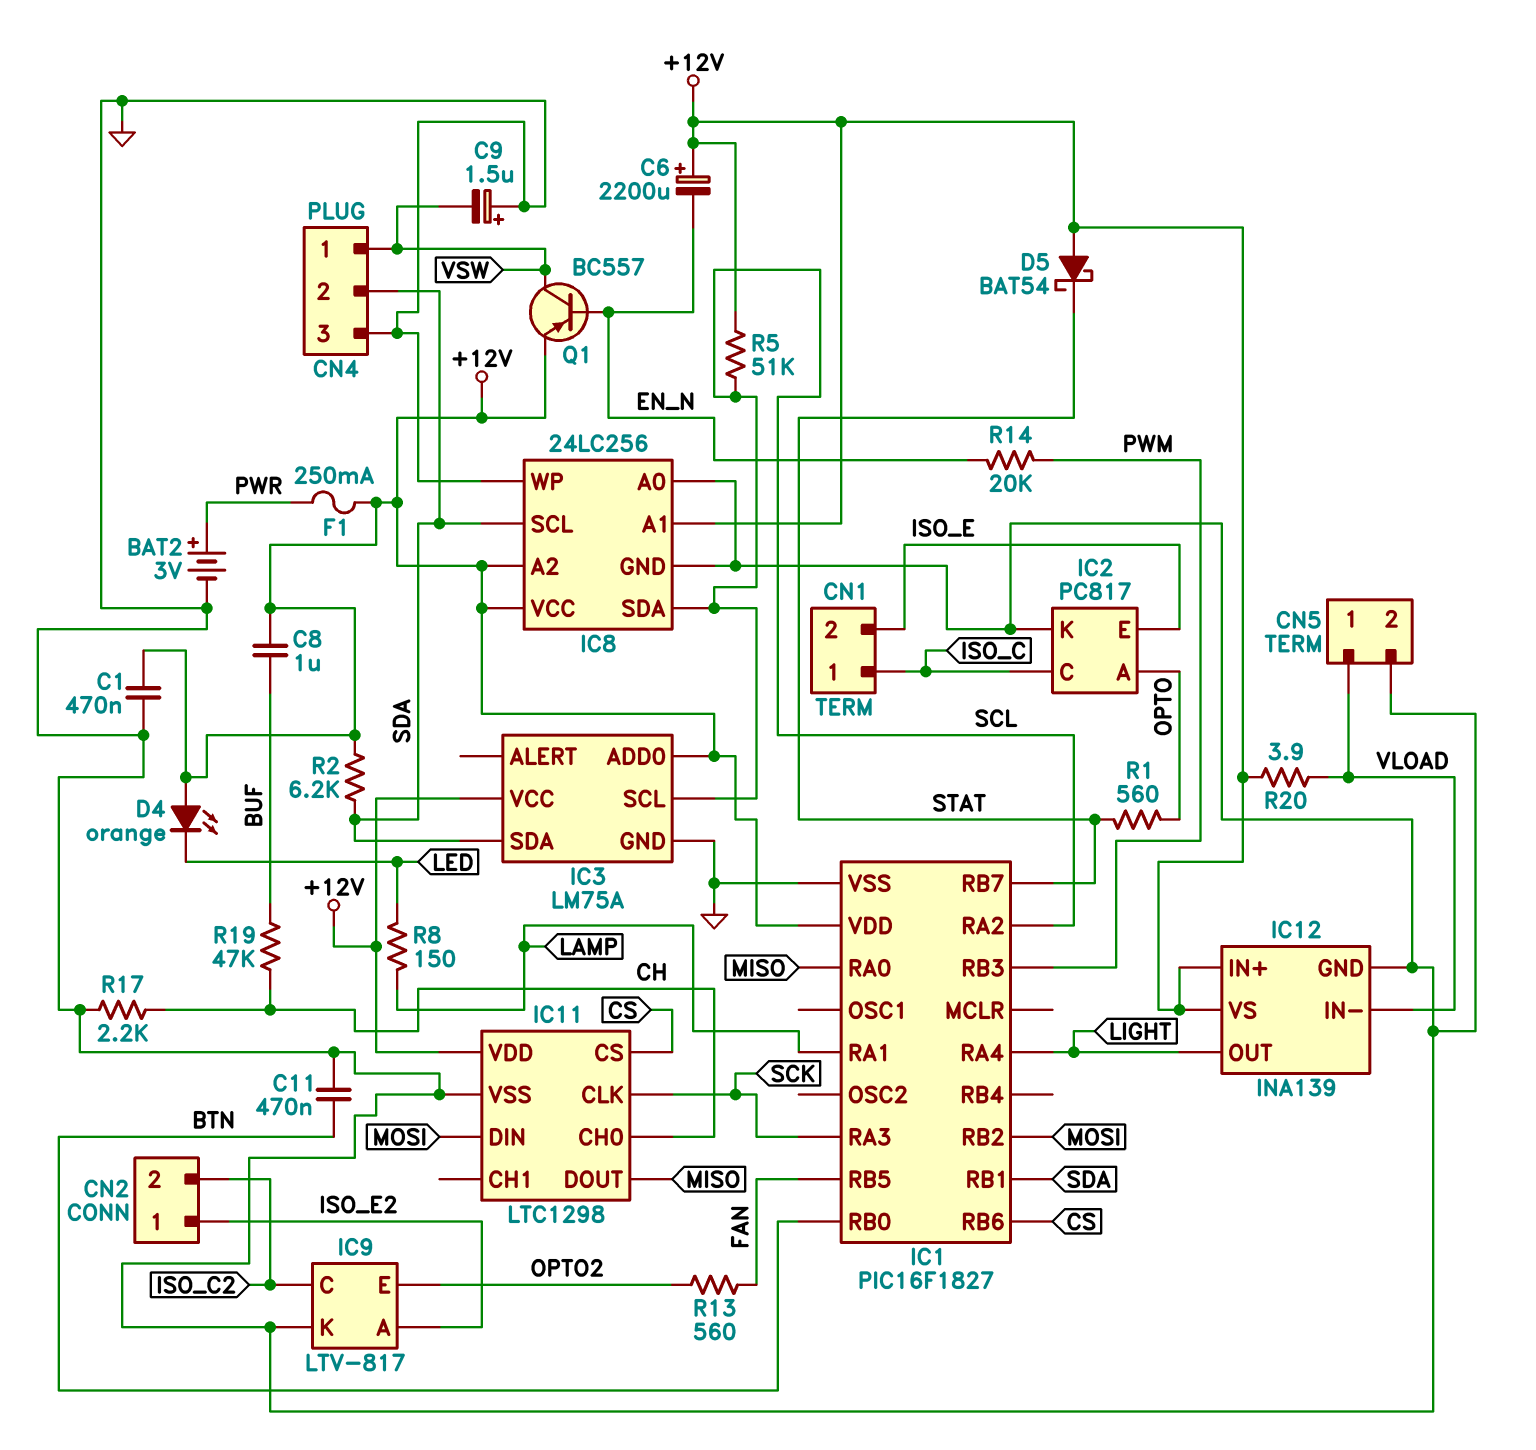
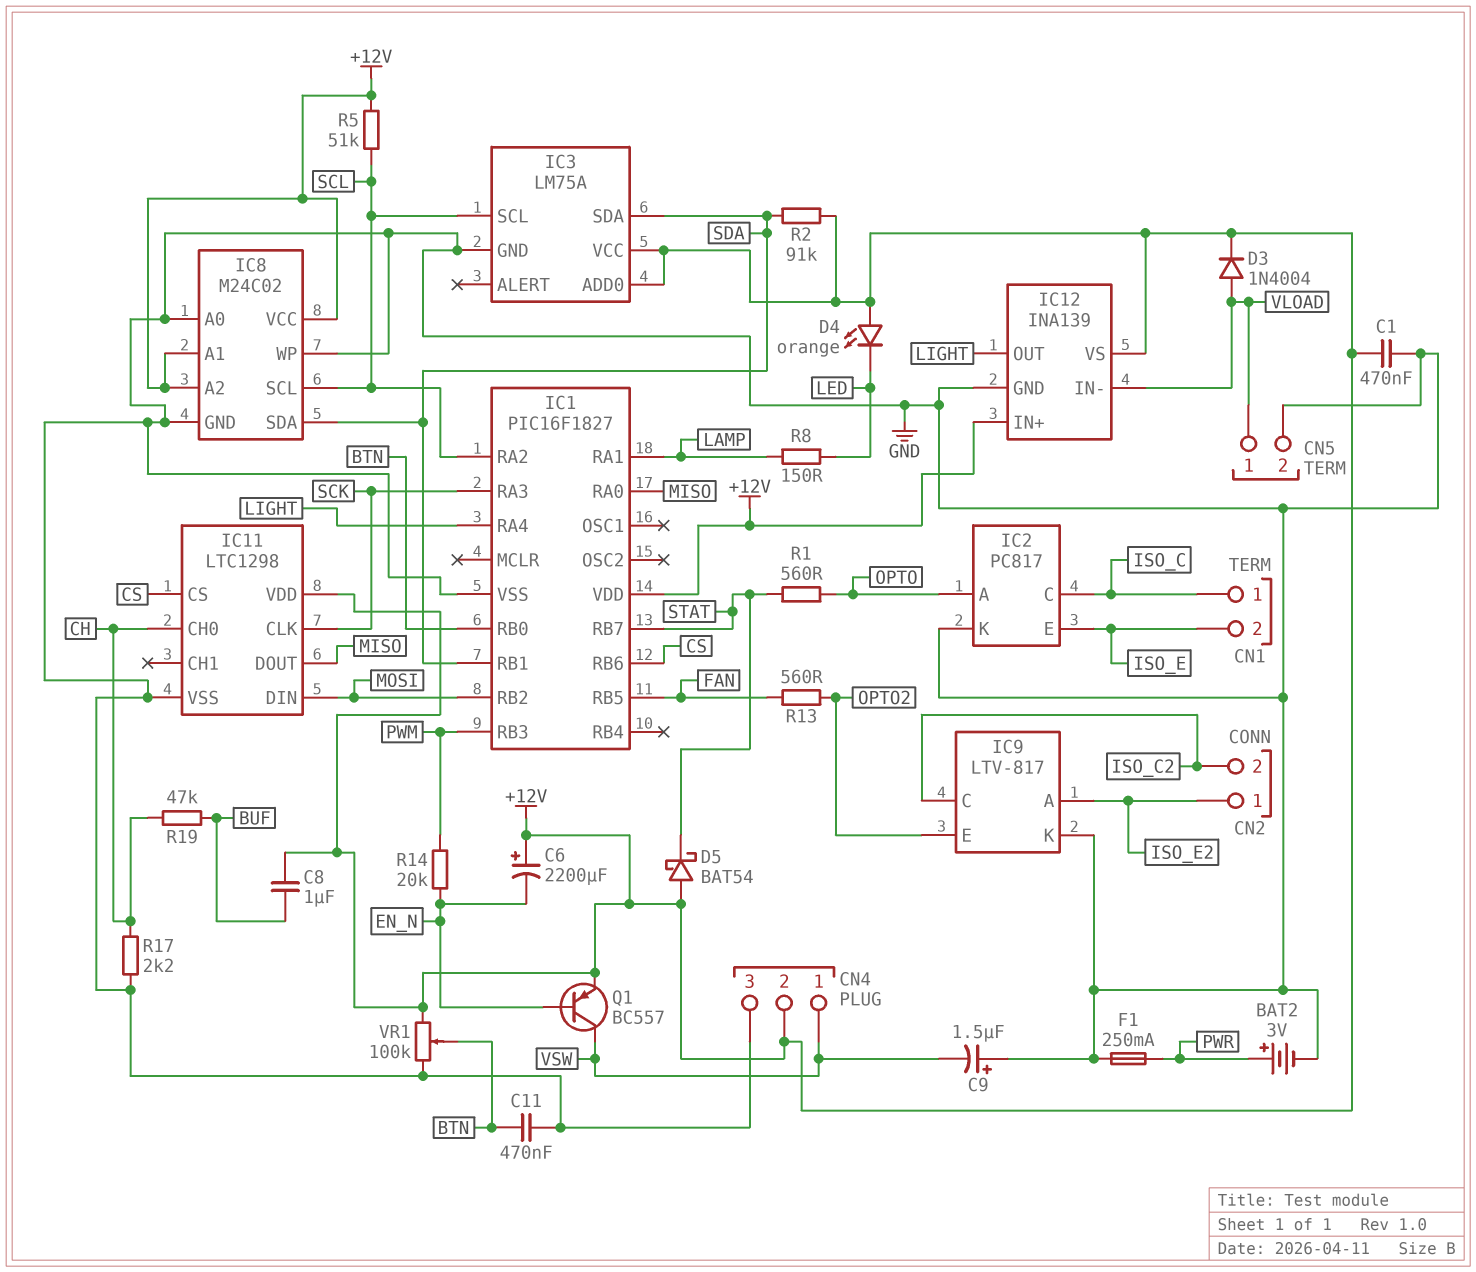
CN4 pin 2: SDA -> +12V
D3: none -> diode 1N4004 (A VLOAD, K +12V)
F1: 250mA (+12V, PWR) -> 250mA (GND, PWR)
IC8: 24LC256 -> M24C02
IC8 pin SCL: SDA -> SCL
IC8 pin SDA: SCL -> SDA
R2: 6.2k (+12V, SDA) -> 91k (+12V, SDA)
R20: 3.9 (+12V, VLOAD) -> none
VR1: none -> 100k (+12V, GND, wiper BTN)

